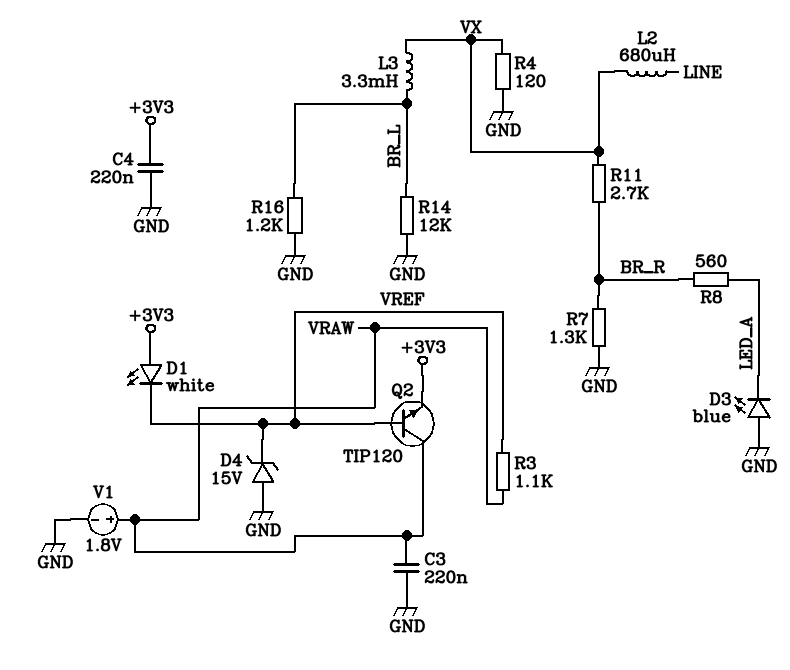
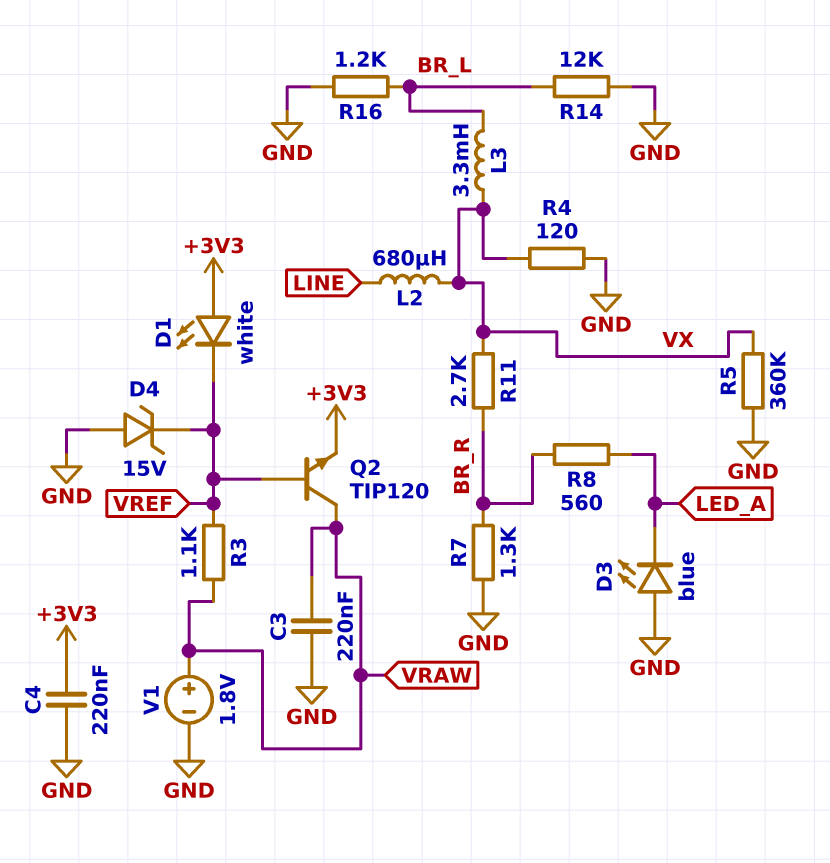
R5: none -> 360k (GND, VX)

